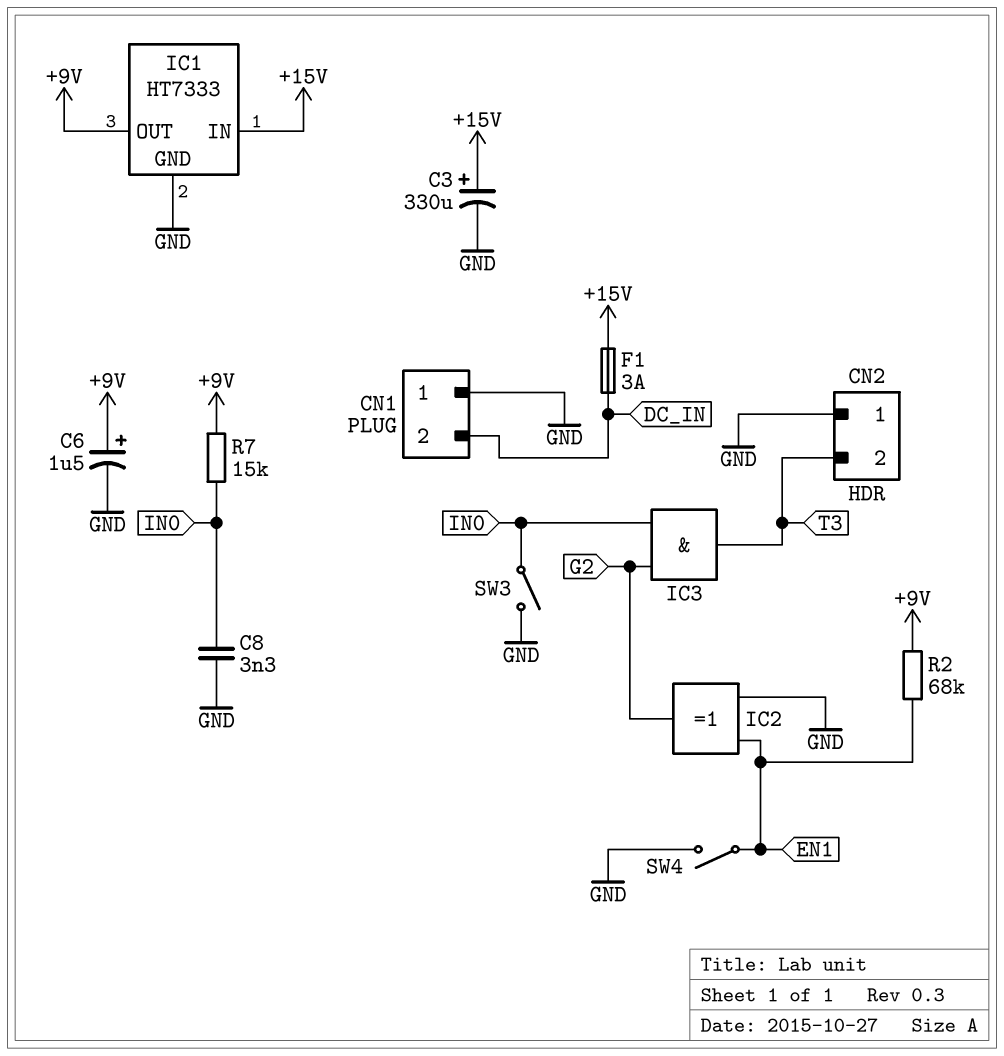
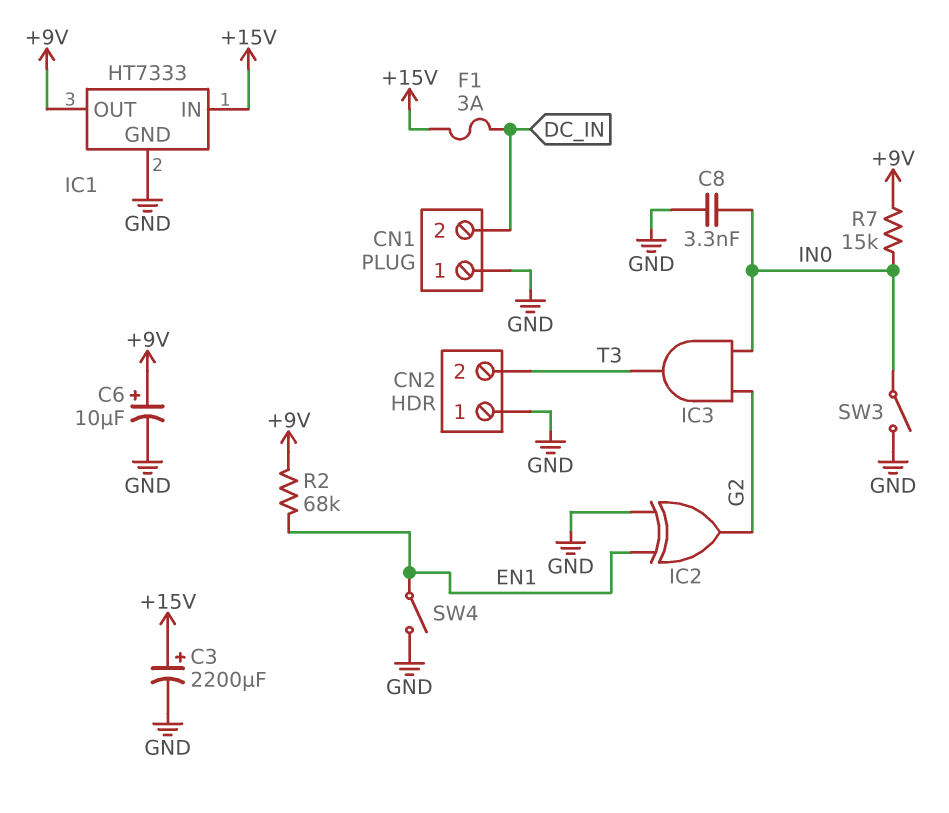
C3: 330uF (plus +15V, minus GND) -> 2200uF (plus +15V, minus GND)
C6: 1.5uF (plus +9V, minus GND) -> 10uF (plus +9V, minus GND)

